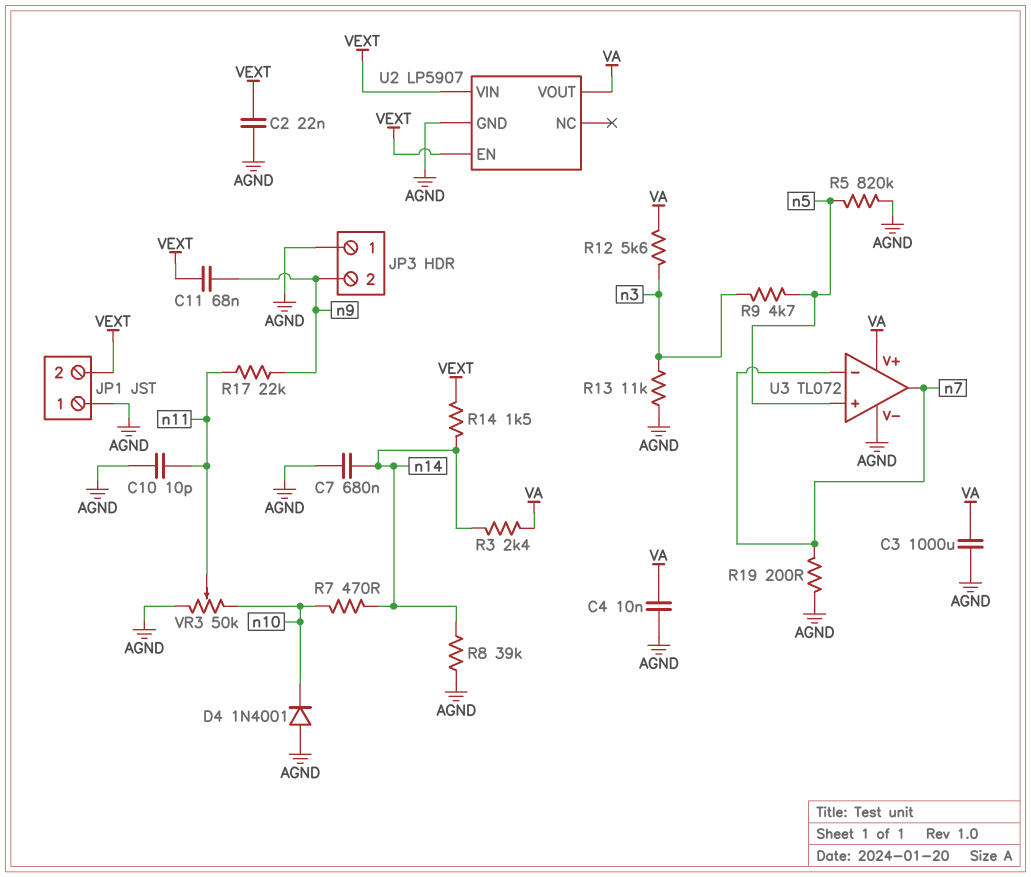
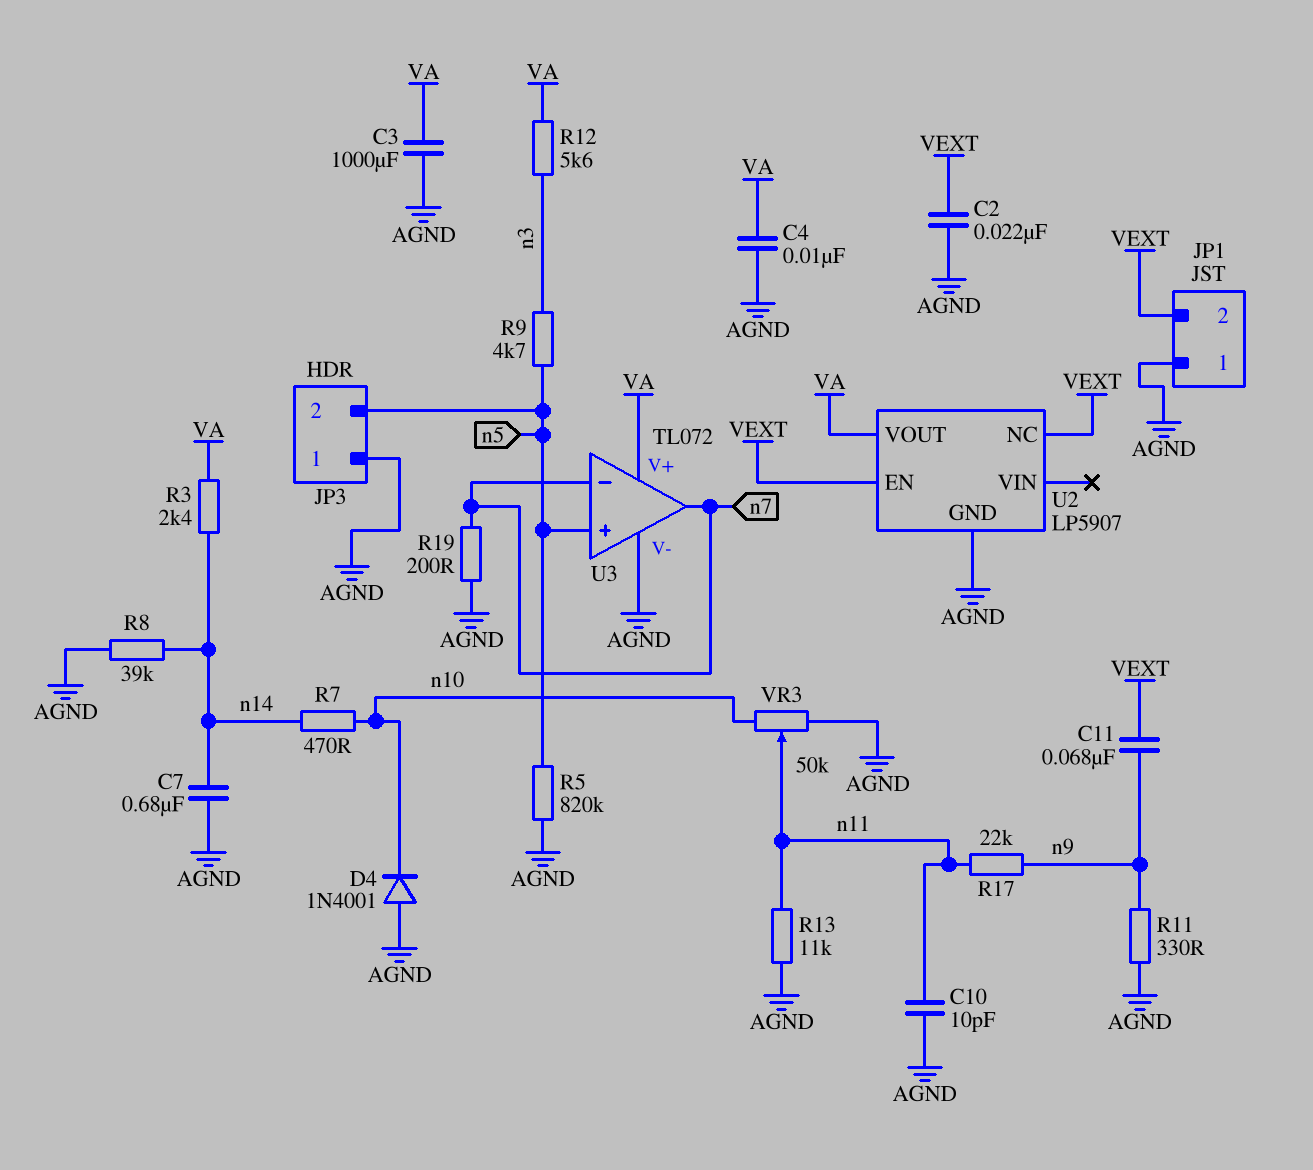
JP3 pin 2: n9 -> n5
R11: none -> 330 (AGND, n9)
R13: 11k (AGND, n3) -> 11k (AGND, n11)
R14: 1.5k (VEXT, n14) -> none
U2 pin NC: none -> VEXT
U2 pin VIN: VEXT -> none

